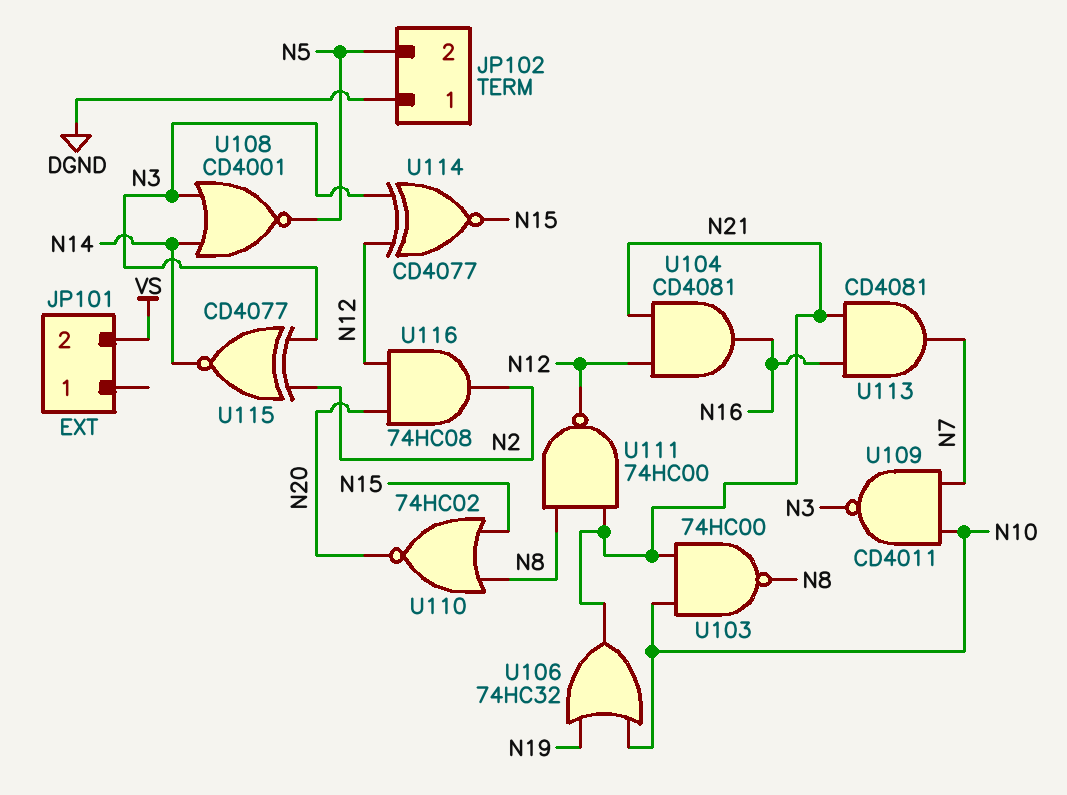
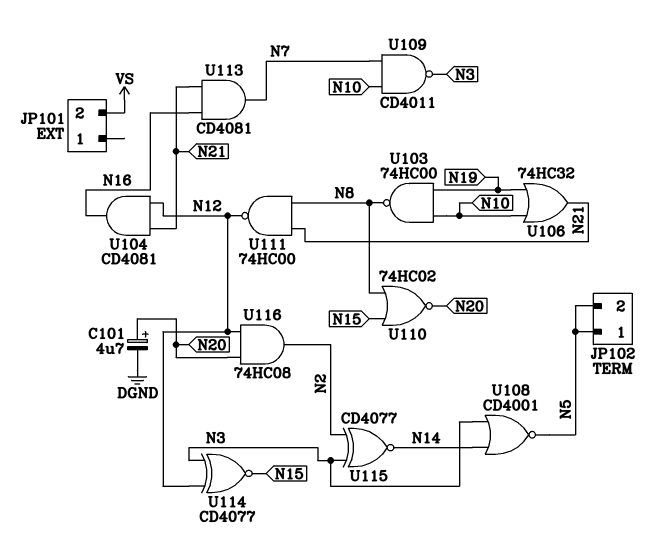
C101: none -> 4.7uF (plus N20, minus DGND)
JP102 pin 1: DGND -> N5
U103: NAND 74HC00 (in N10, in N21, out N8) -> NAND 74HC00 (in N10, in N19, out N8)

